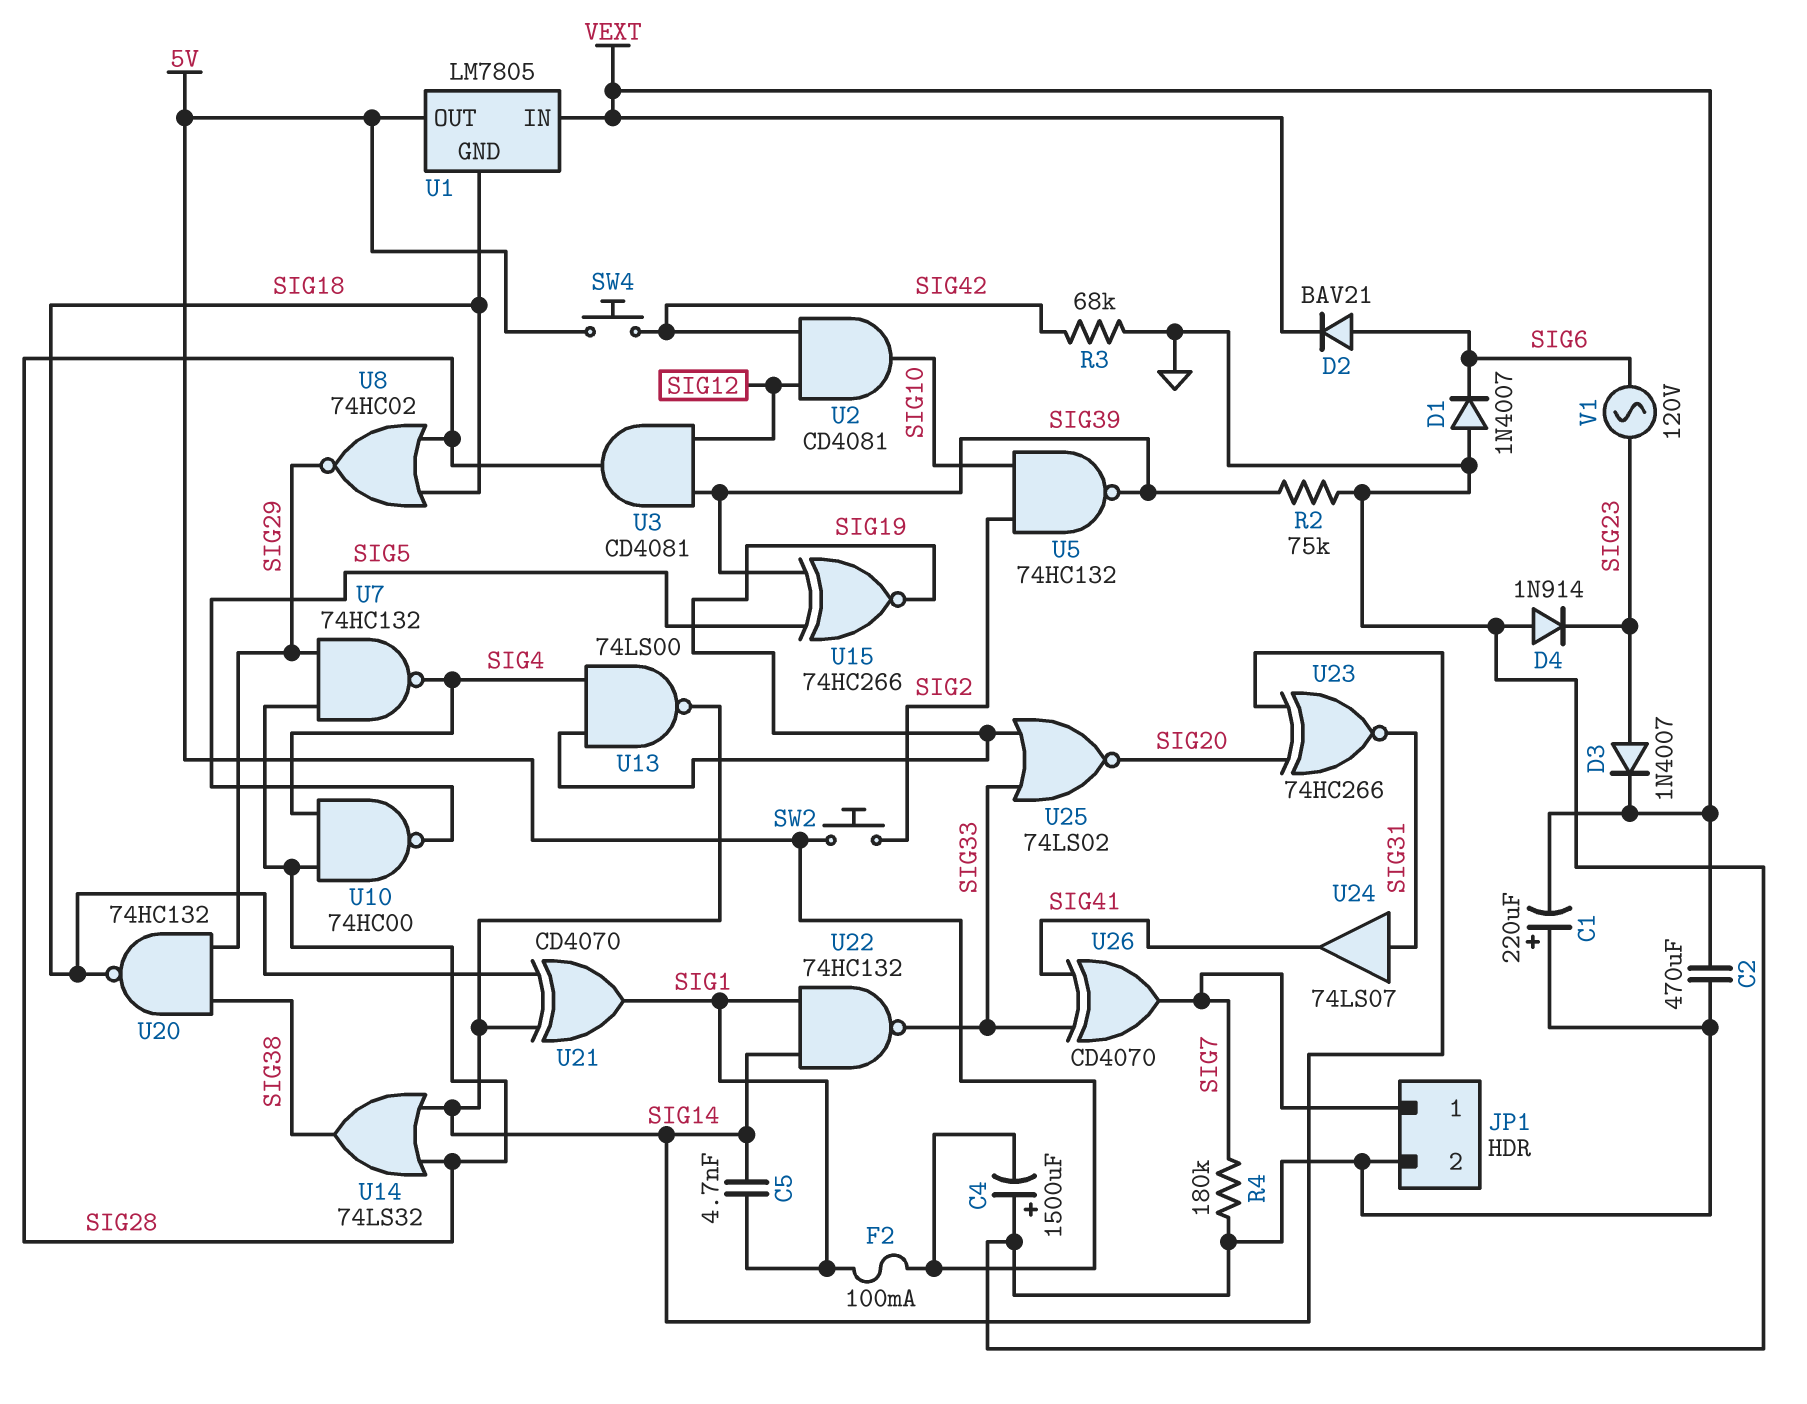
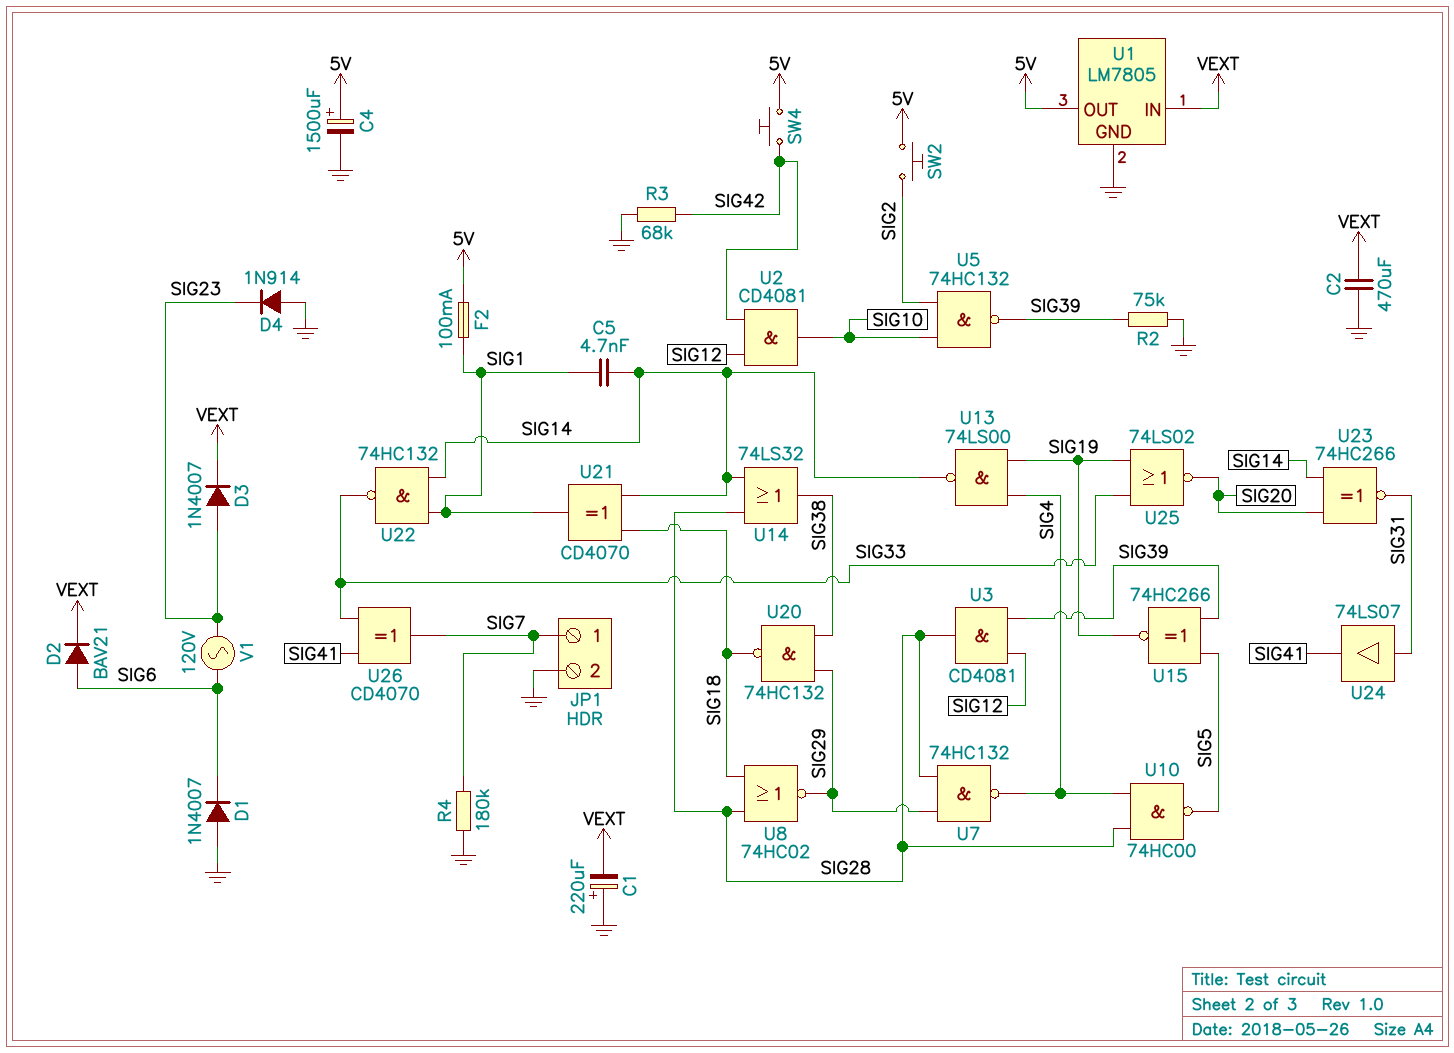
C4: 1500uF (plus GND, minus 5V) -> 1500uF (plus 5V, minus GND)
U1 pin GND: SIG18 -> GND

